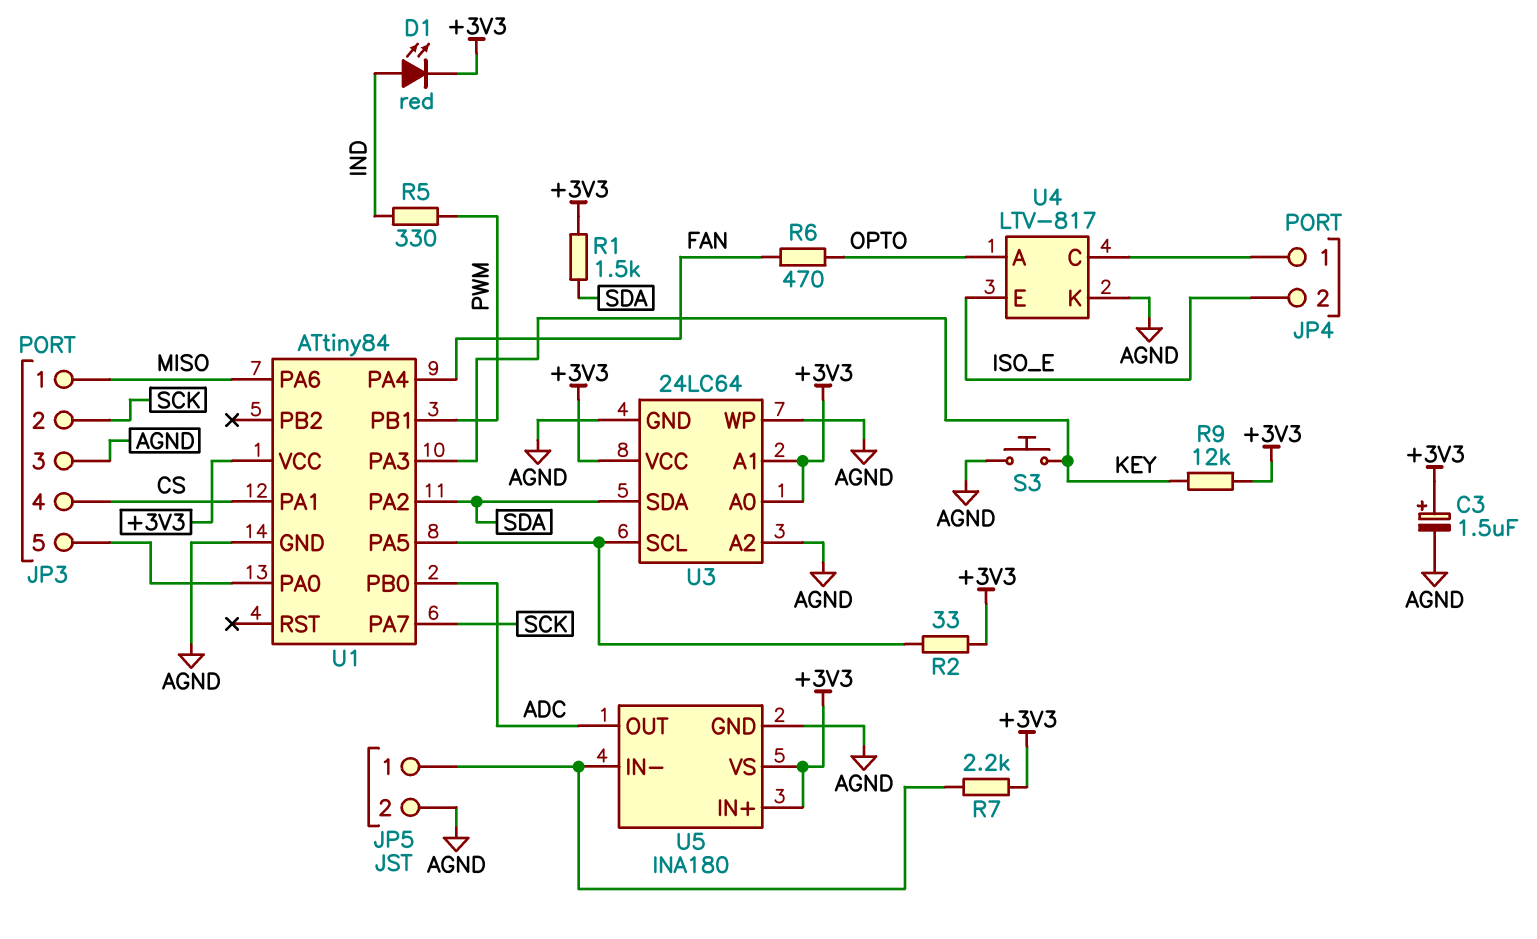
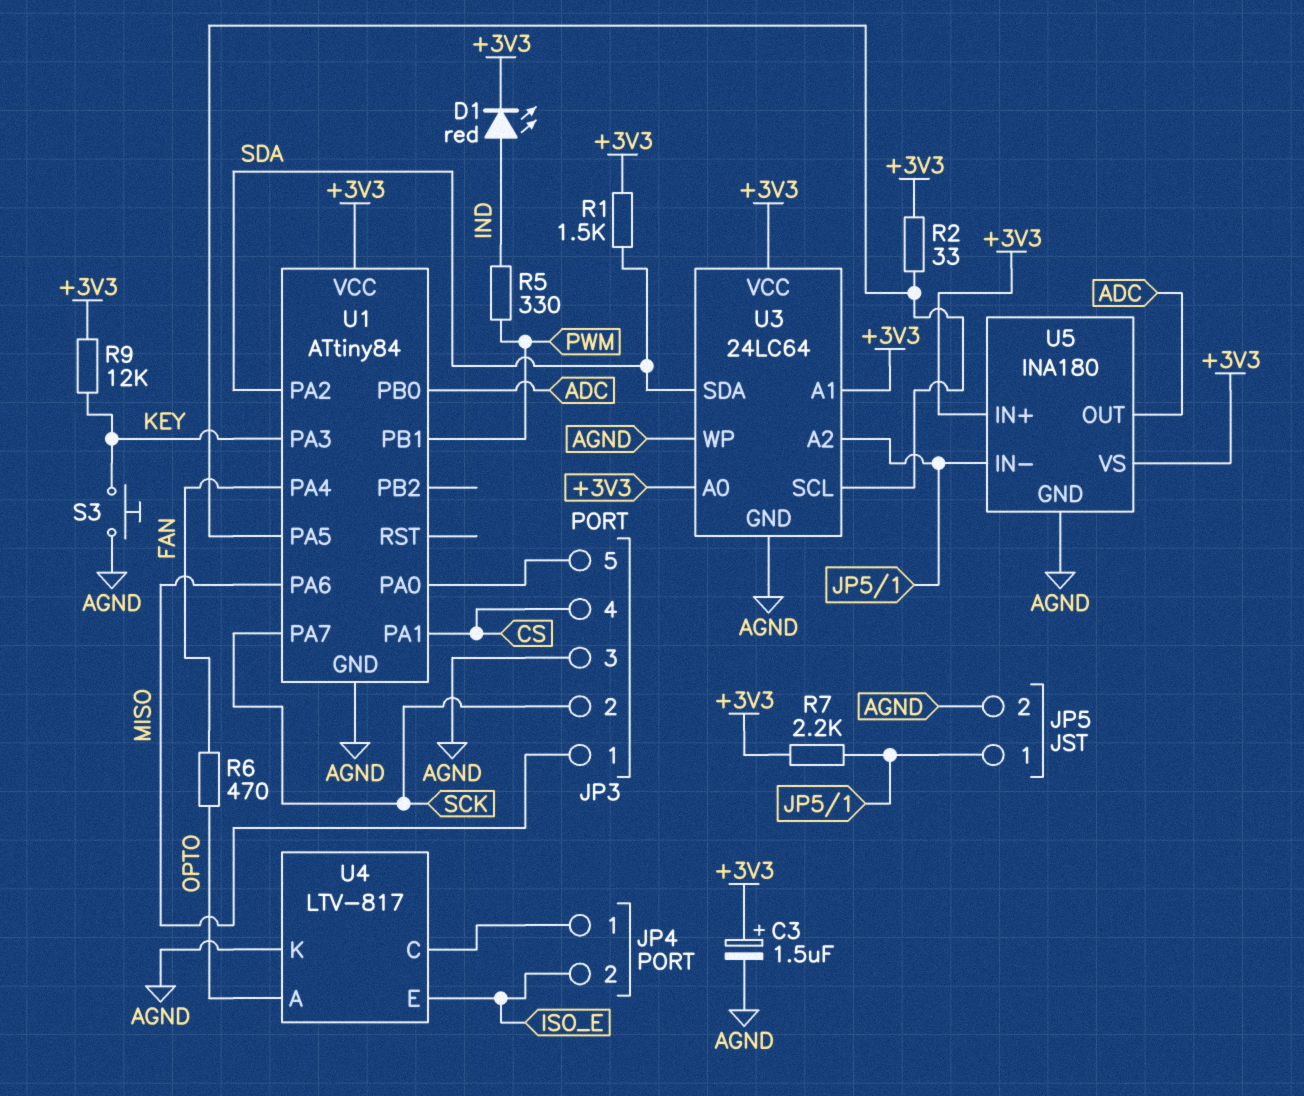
U3 pin A2: AGND -> JP5/1

